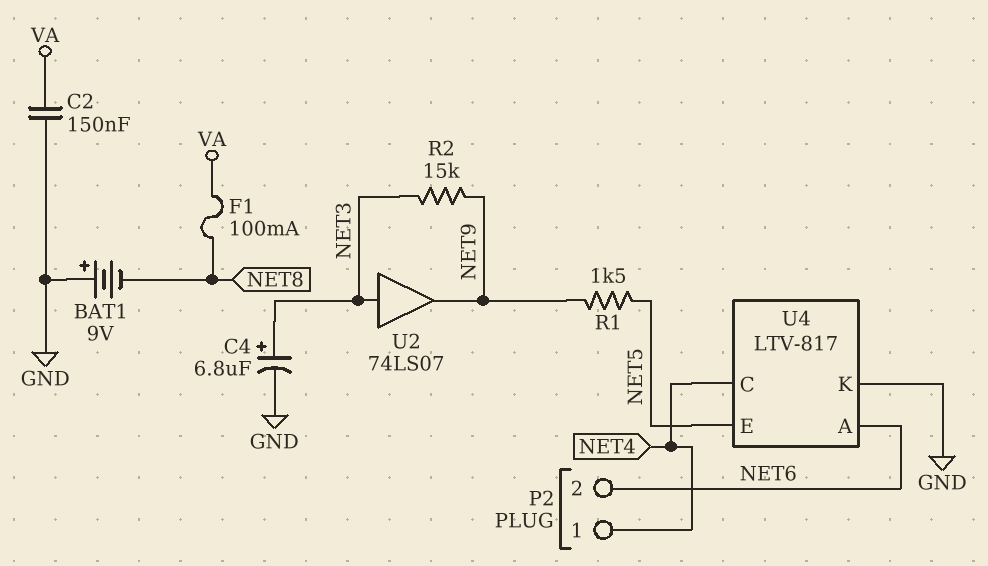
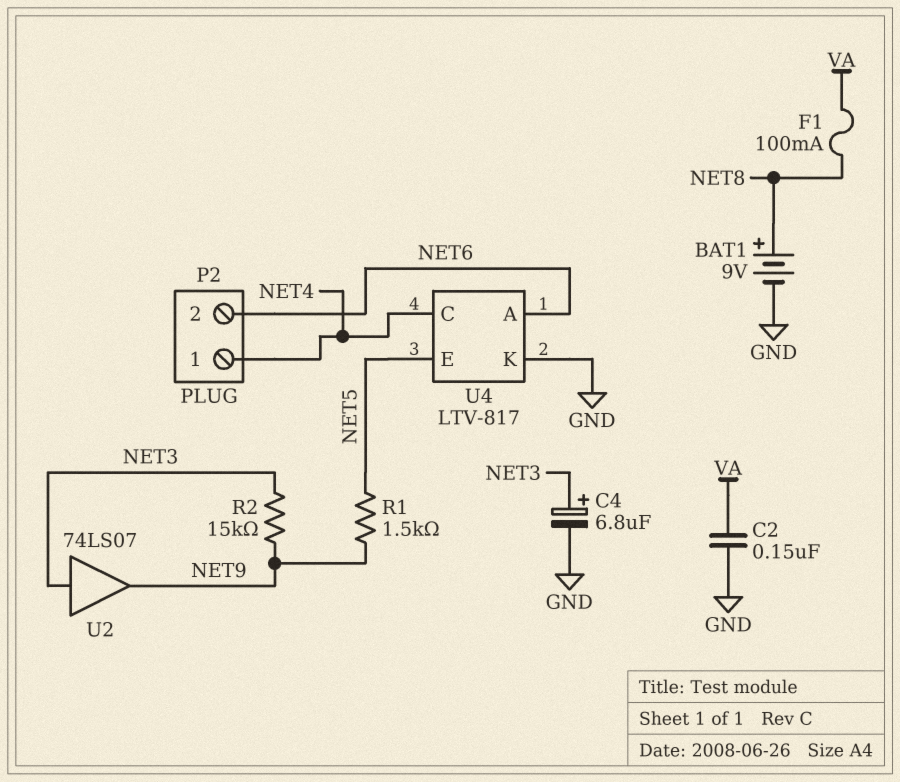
BAT1: 9V (plus GND, minus NET8) -> 9V (plus NET8, minus GND)

